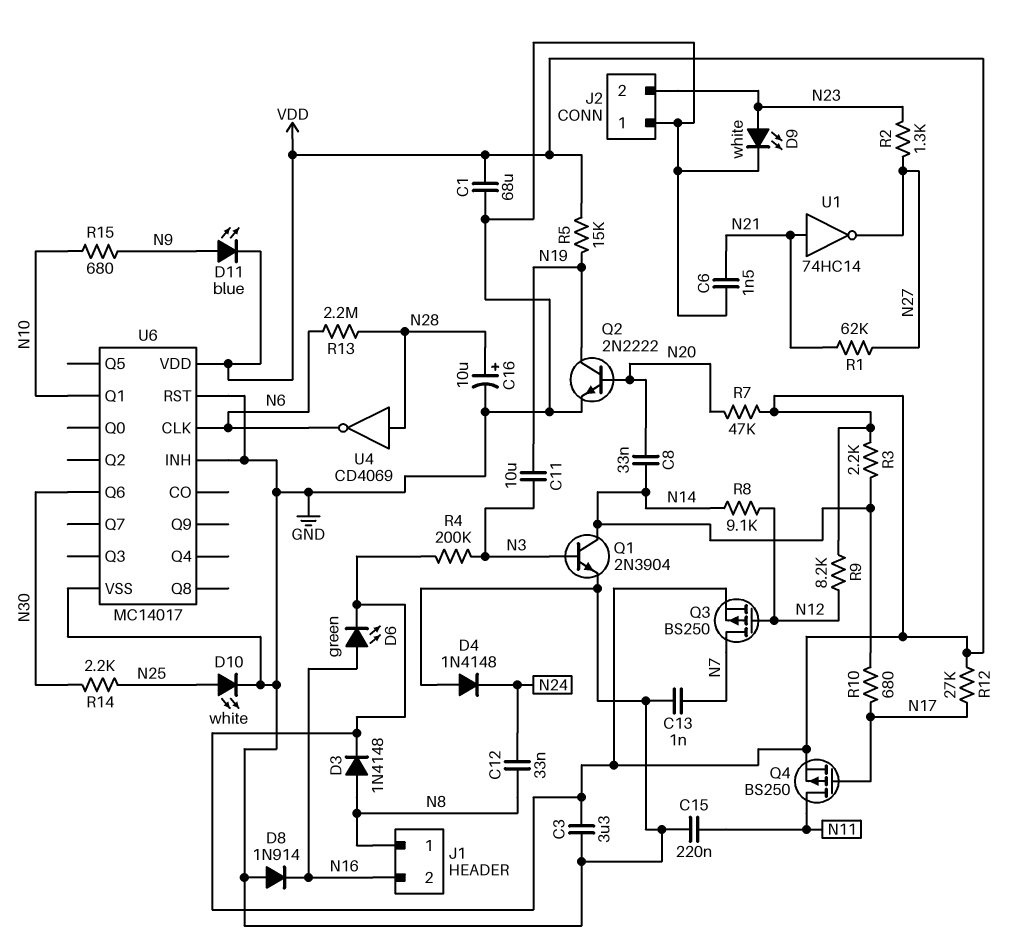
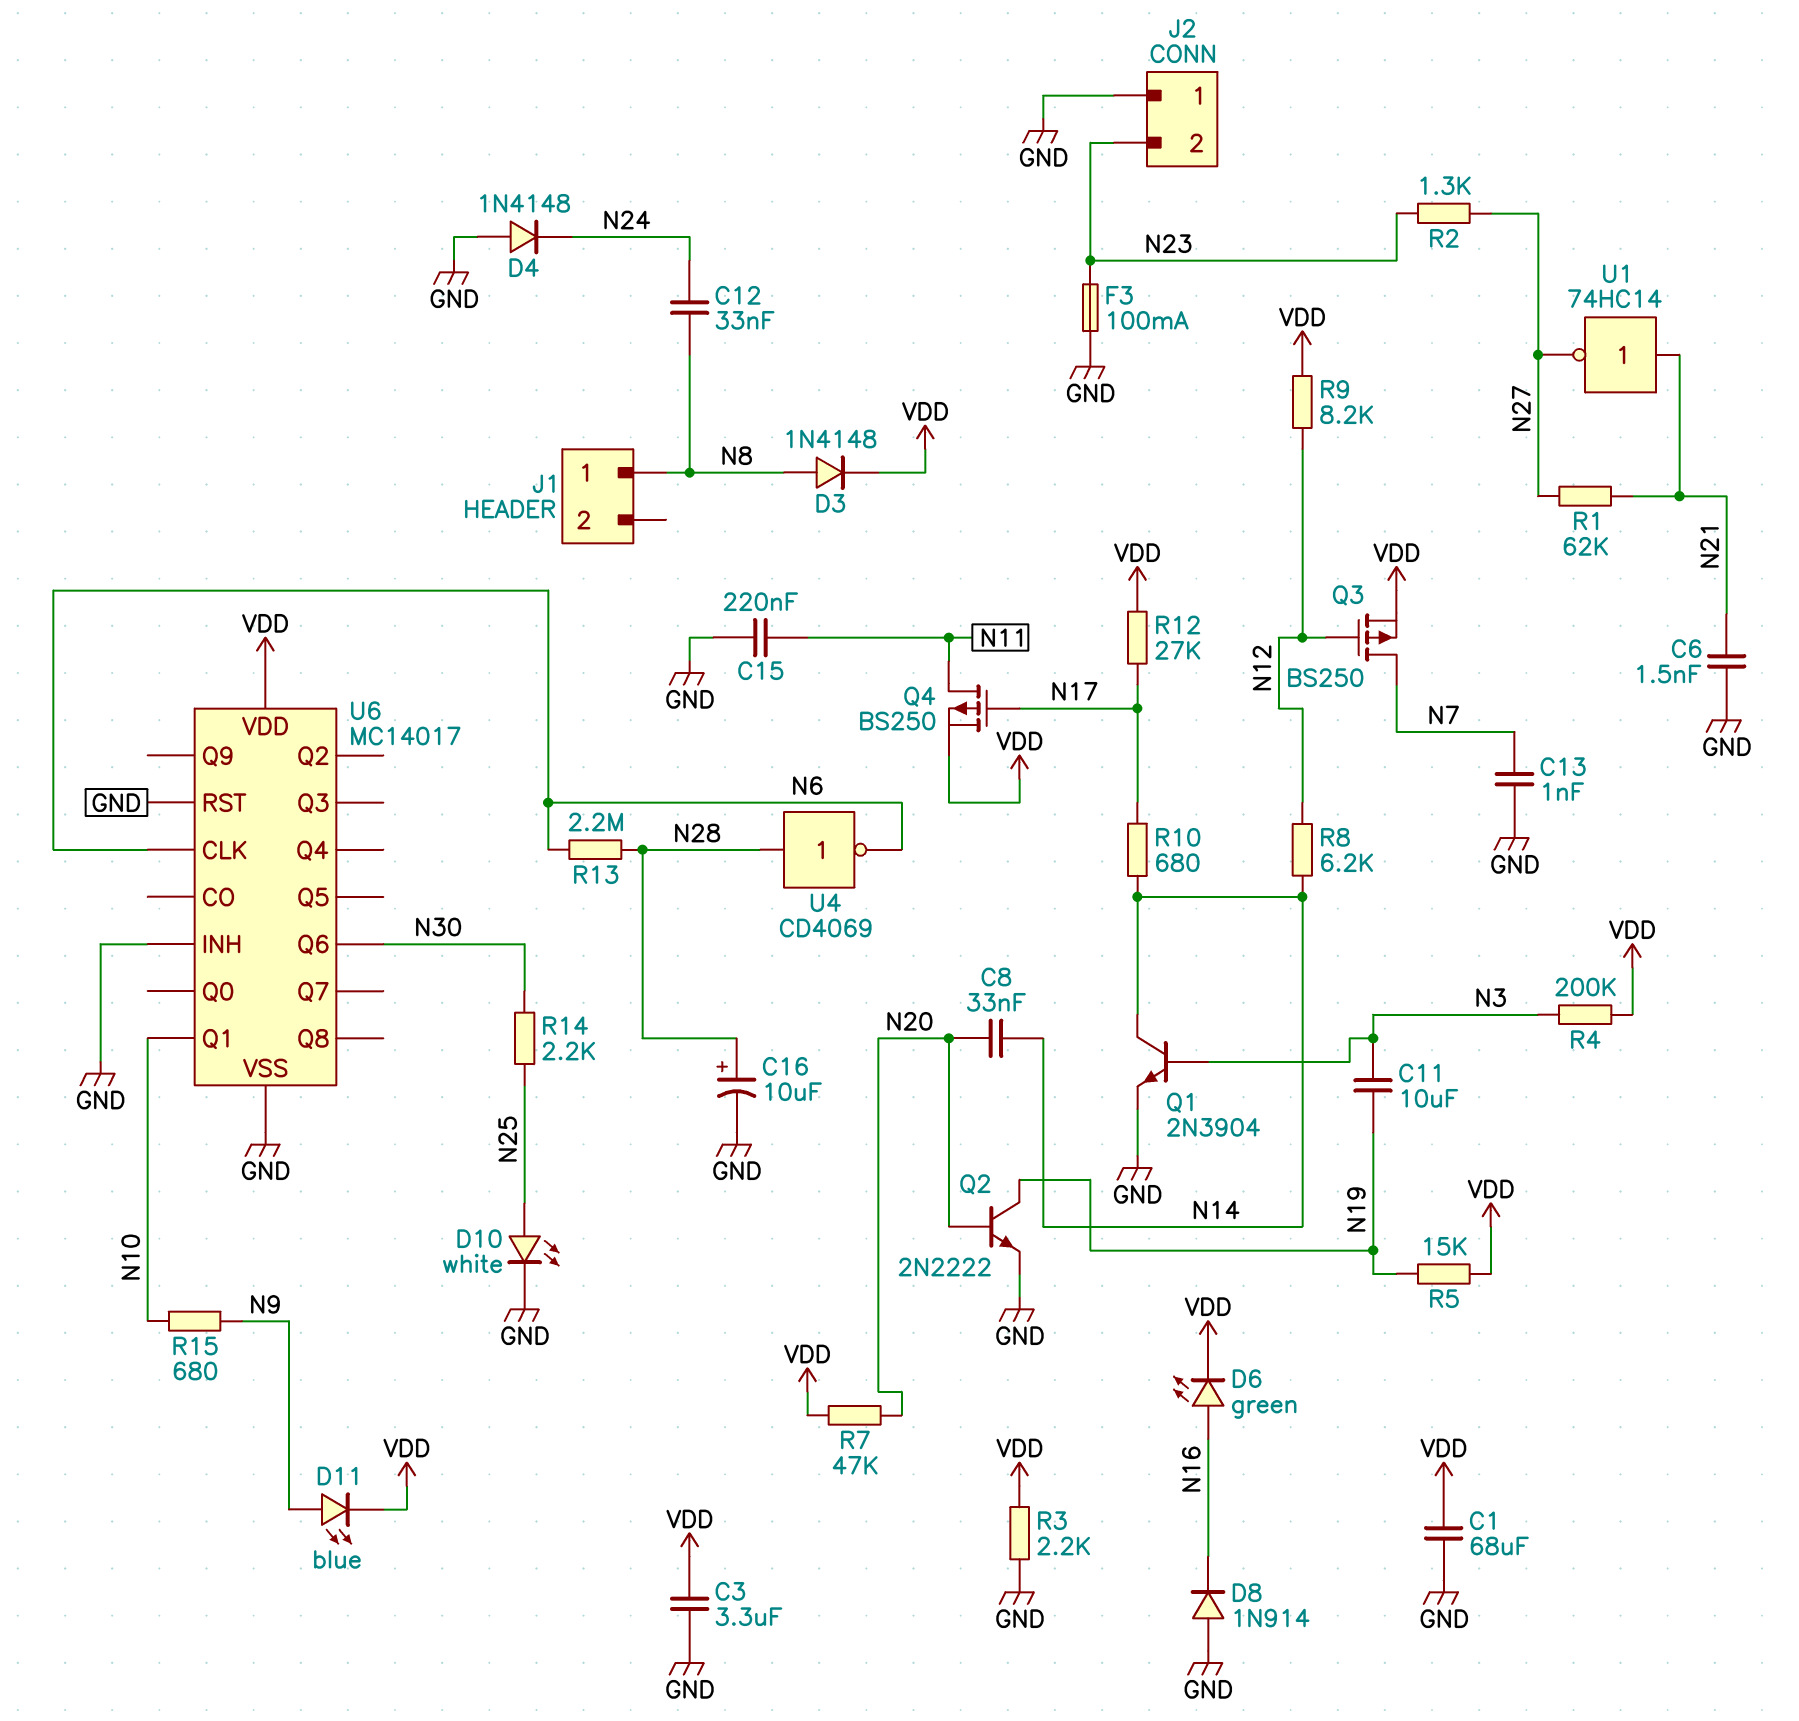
D9: LED white (A N23, K GND) -> none
F3: none -> 100mA (GND, N23)
J1 pin 2: N16 -> none
R3: 2.2k (N14, VDD) -> 2.2k (GND, VDD)
R8: 9.1k (N12, N14) -> 6.2k (N12, N14)

